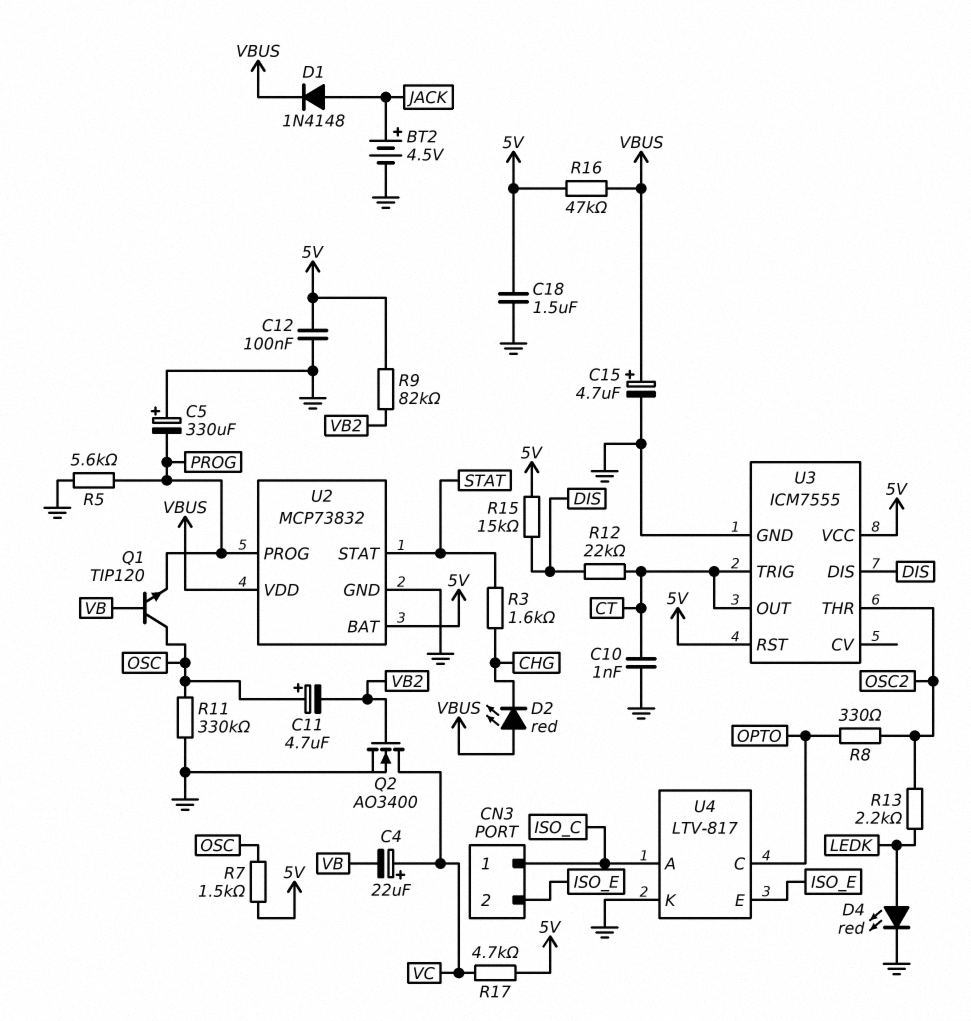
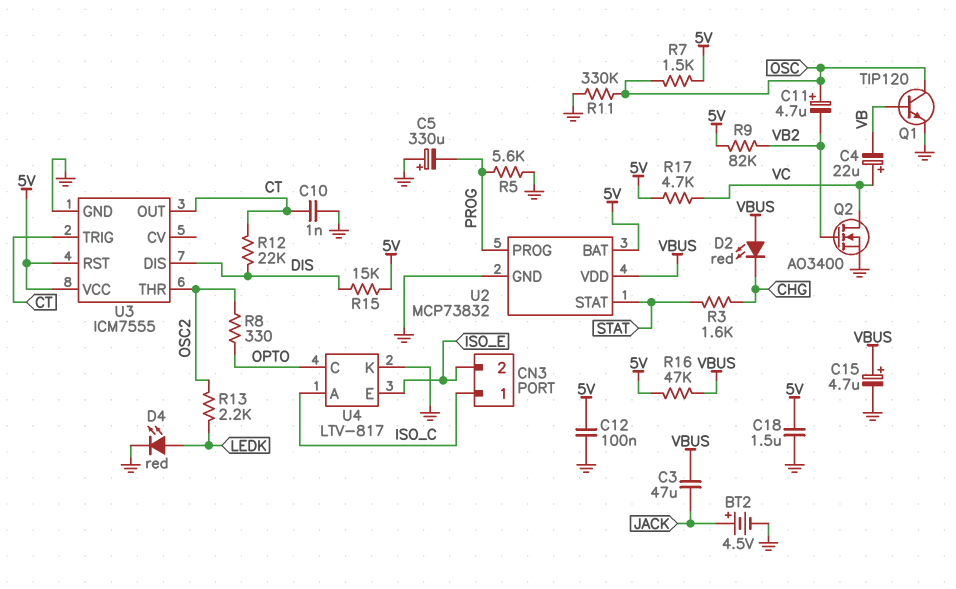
C3: none -> 47uF (JACK, VBUS)
D1: diode 1N4148 (A JACK, K VBUS) -> none
Q1: NPN TIP120 (B VB, C OSC, E PROG) -> NPN TIP120 (B VB, C OSC, E GND)

